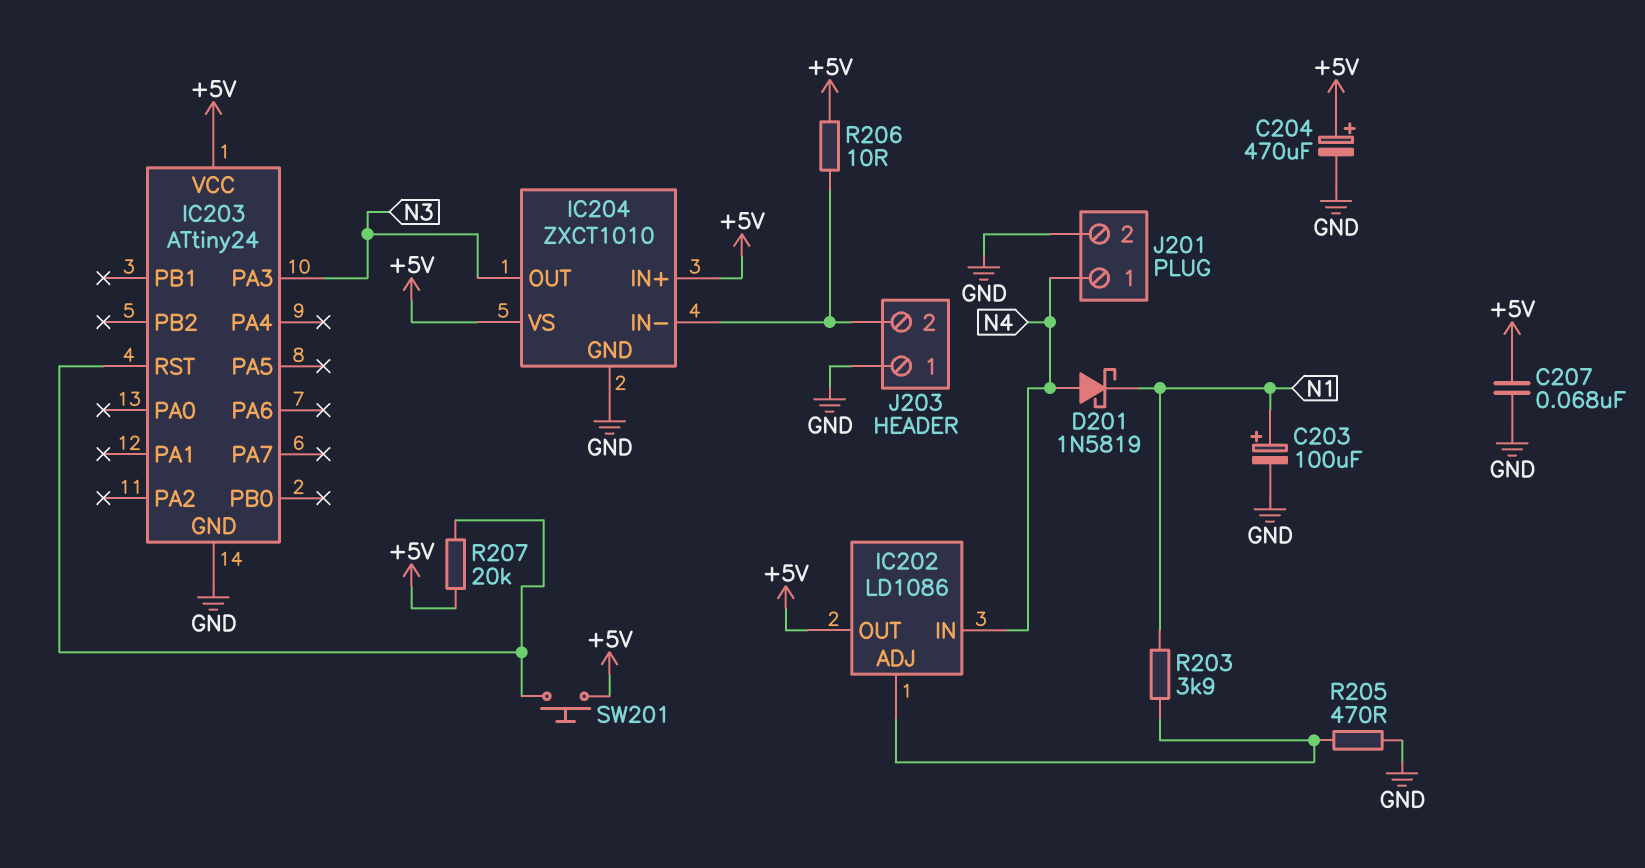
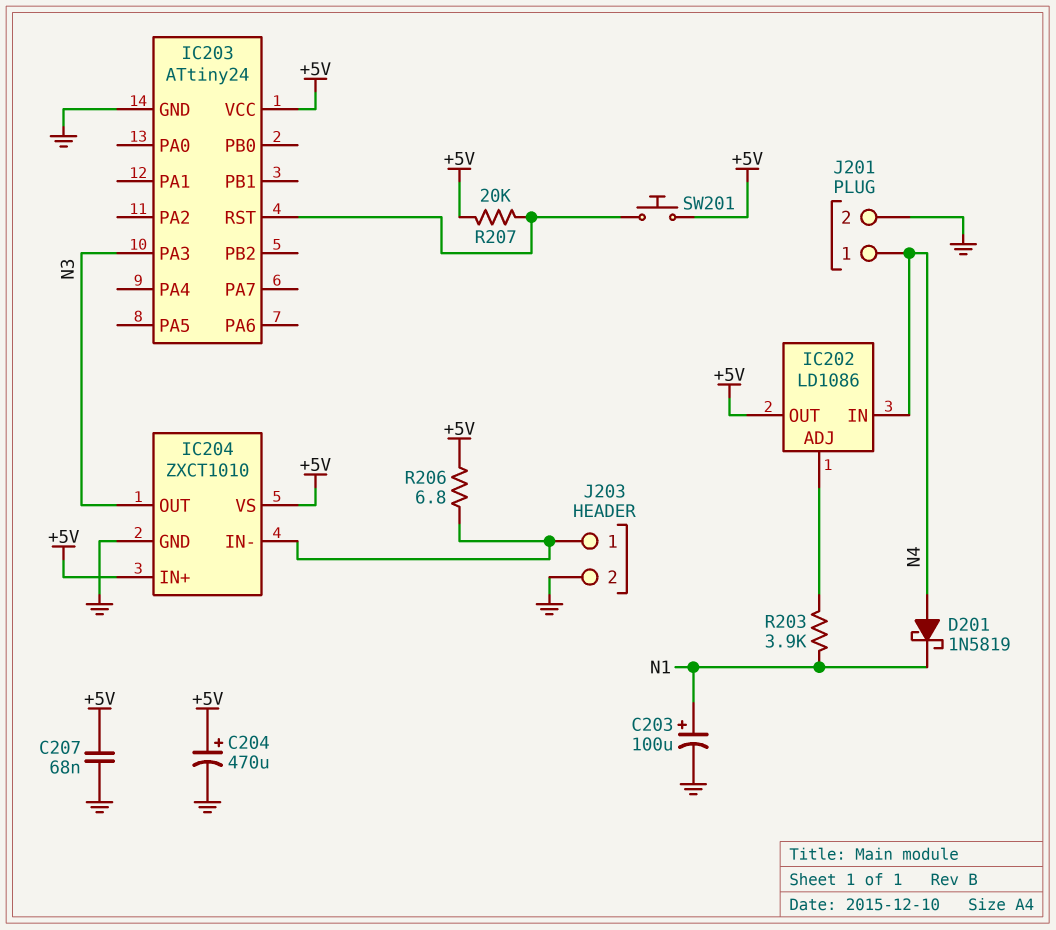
J203 pin 1: GND -> IC204/IN-
J203 pin 2: IC204/IN- -> GND
R205: 470 (GND, IC202/ADJ) -> none
R206: 10 (+5V, IC204/IN-) -> 6.8 (+5V, IC204/IN-)

